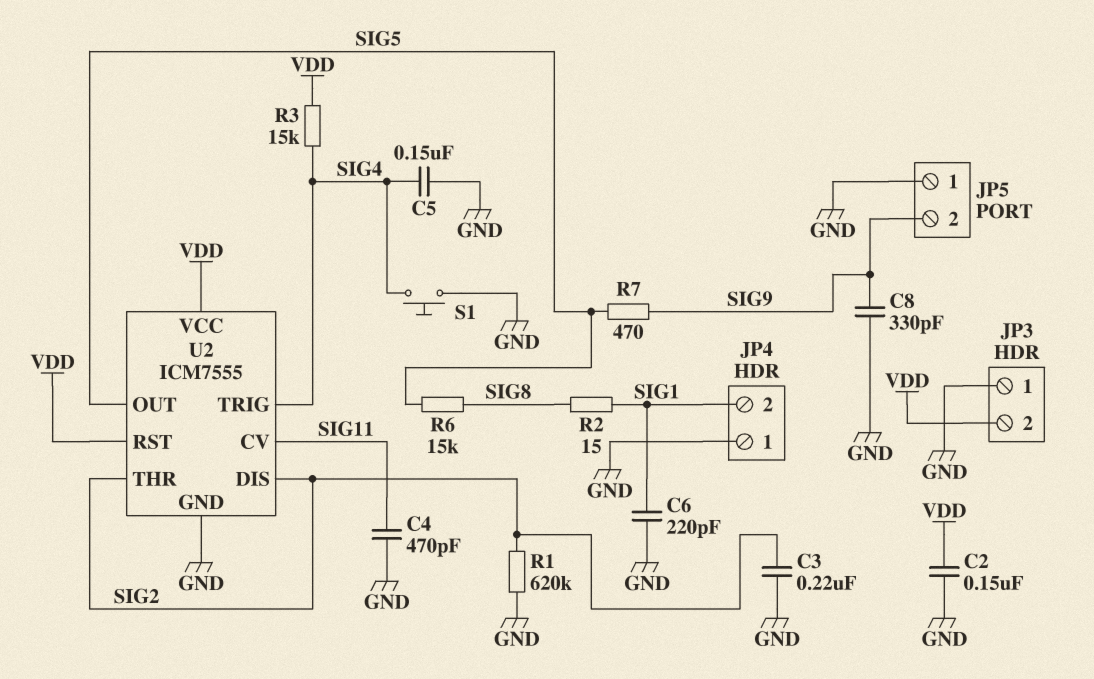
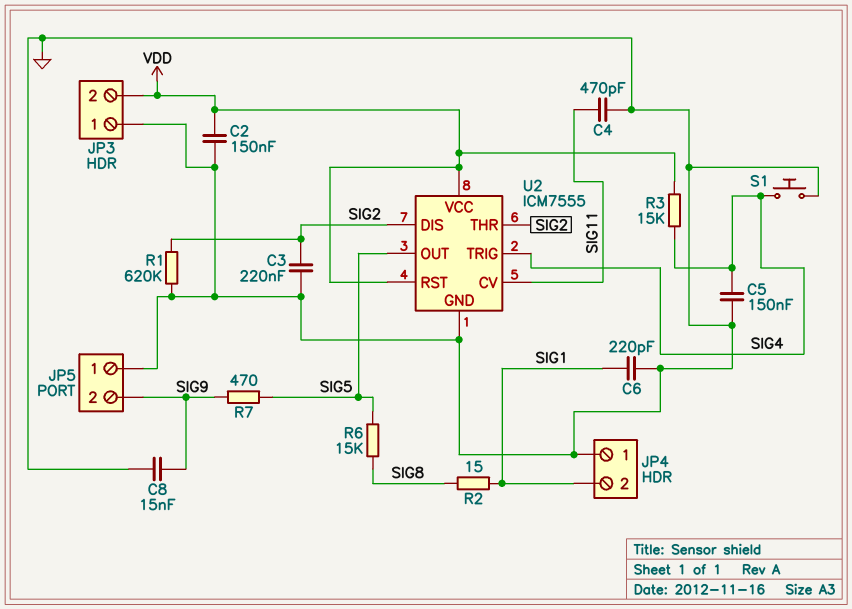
C8: 330pF (GND, SIG9) -> 15nF (GND, SIG9)

